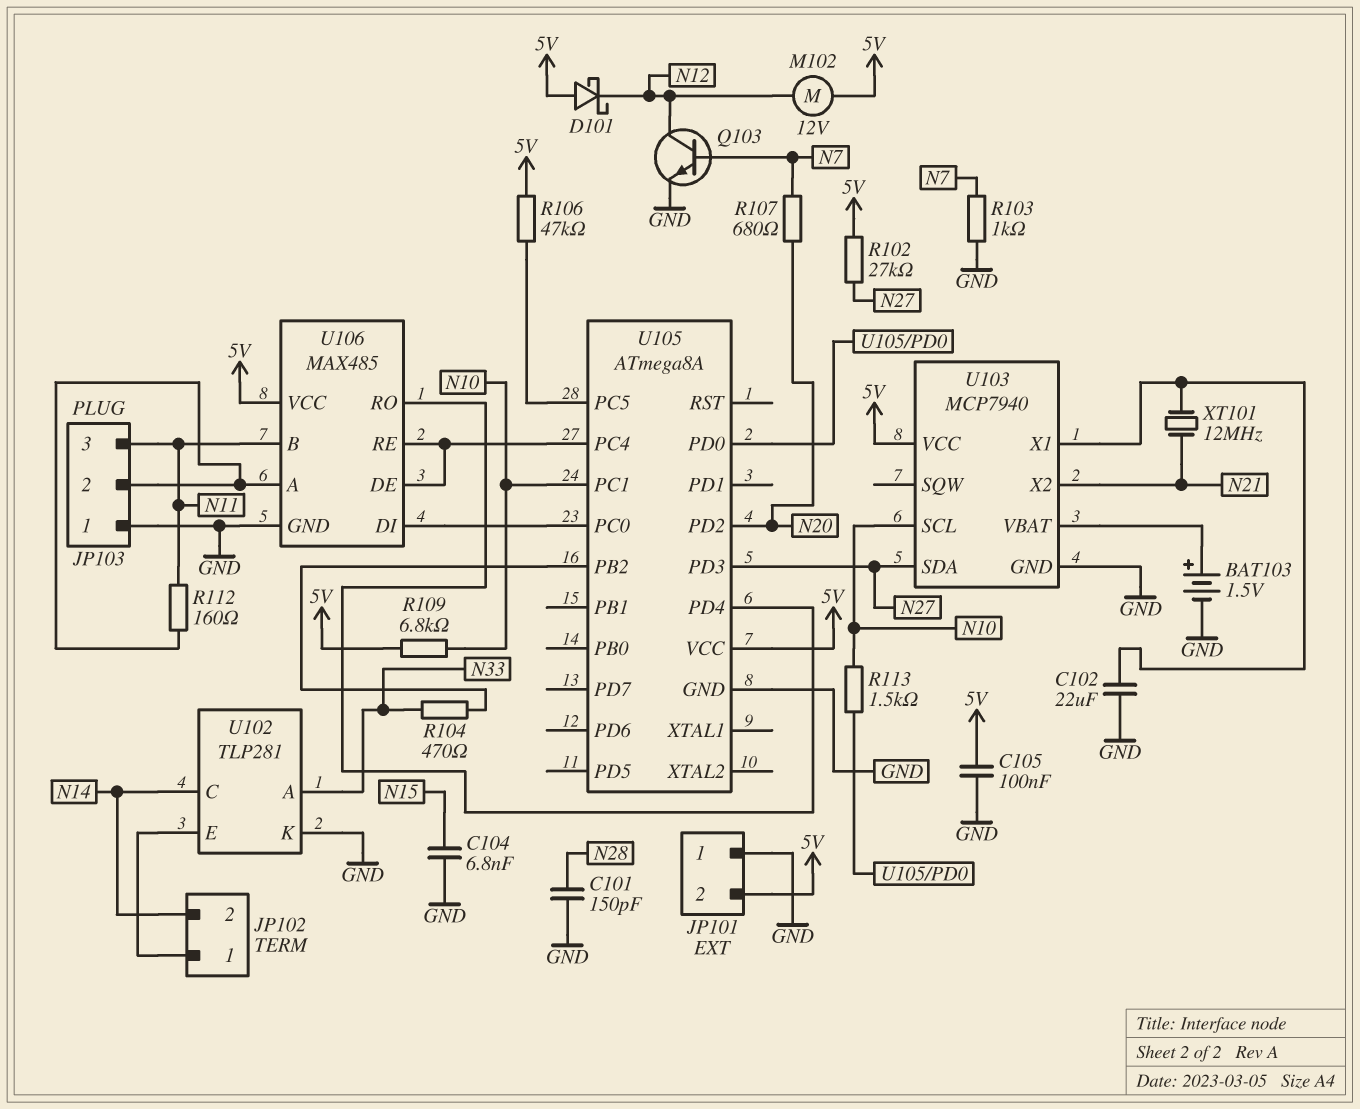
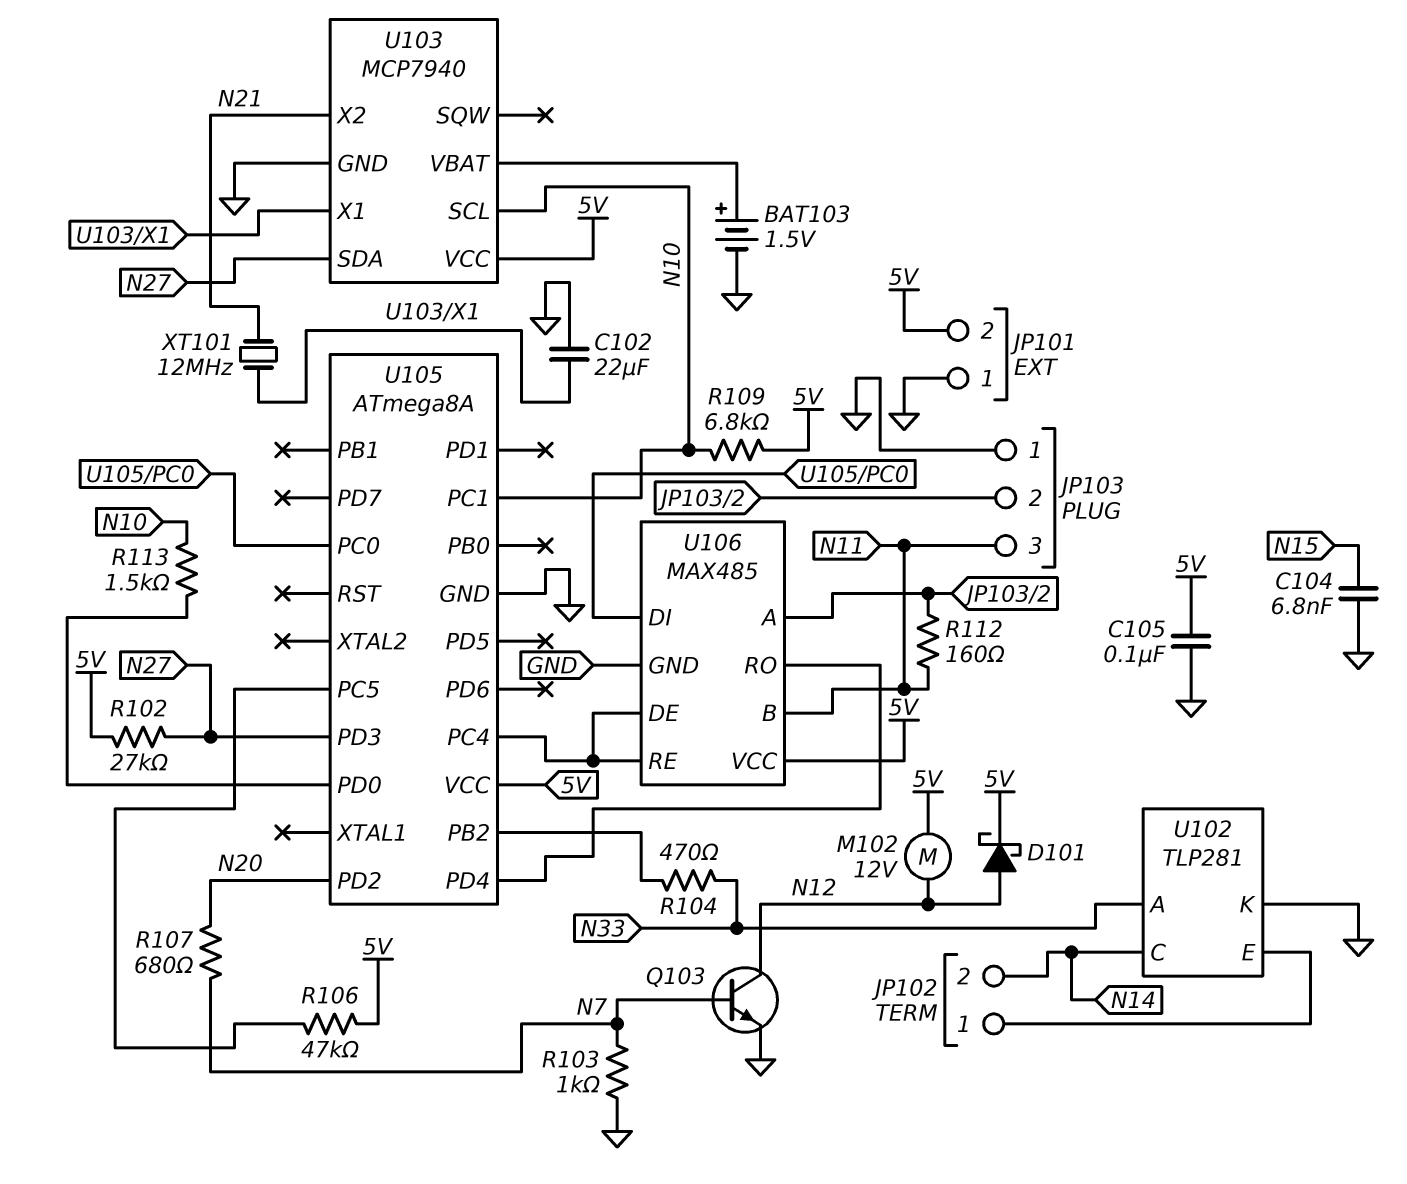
C101: 150pF (GND, N28) -> none
D101: schottky (A 5V, K N12) -> schottky (A N12, K 5V)

